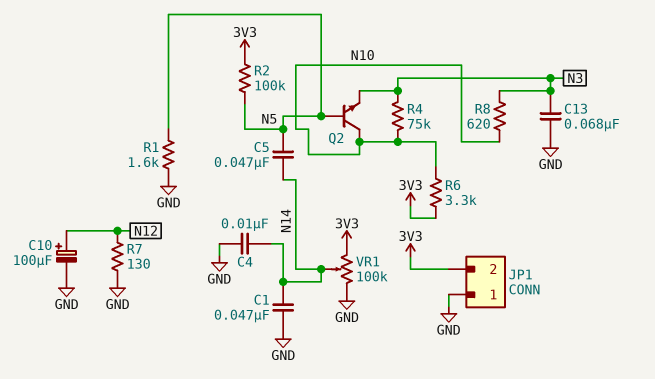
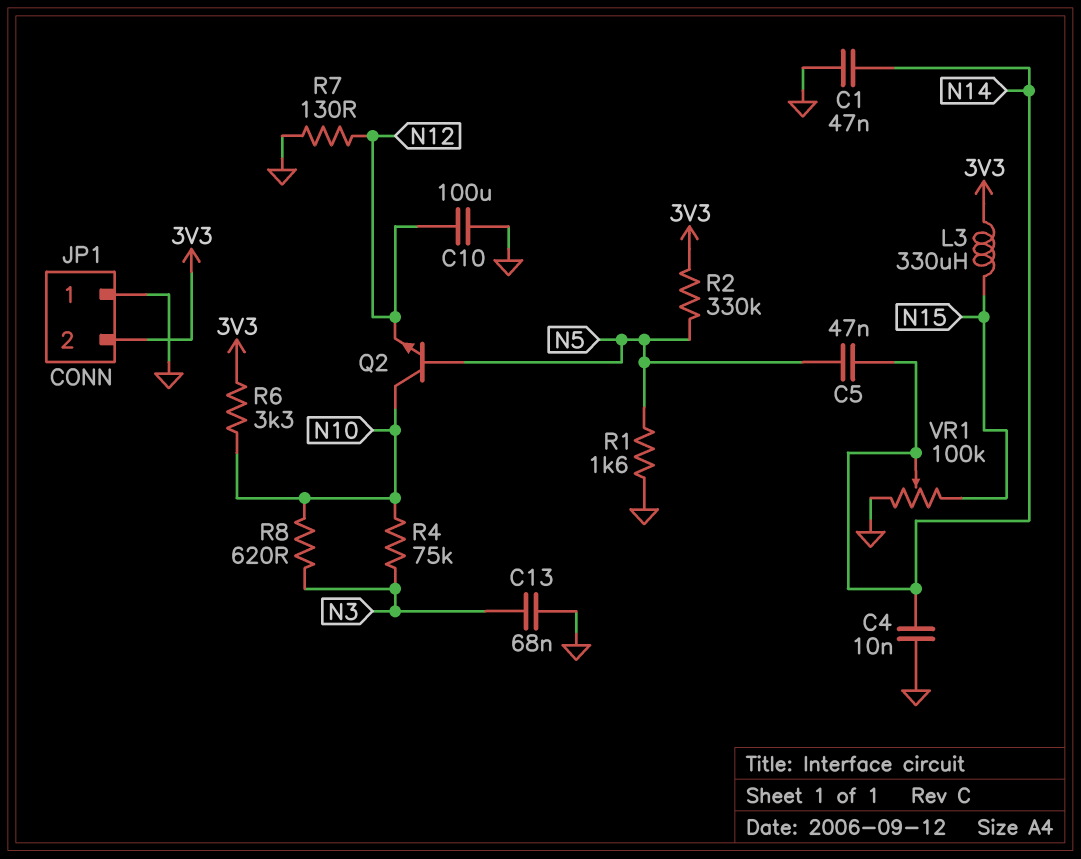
C10: 100uF (plus N12, minus GND) -> 100uF (GND, N12)
L3: none -> 330uH (3V3, N15)
Q2: NPN (B N5, C N10, E N3) -> NPN (B N5, C N10, E N12)
R2: 100k (3V3, N5) -> 330k (3V3, N5)
VR1: 100k (3V3, GND, wiper N14) -> 100k (GND, N15, wiper N14)

